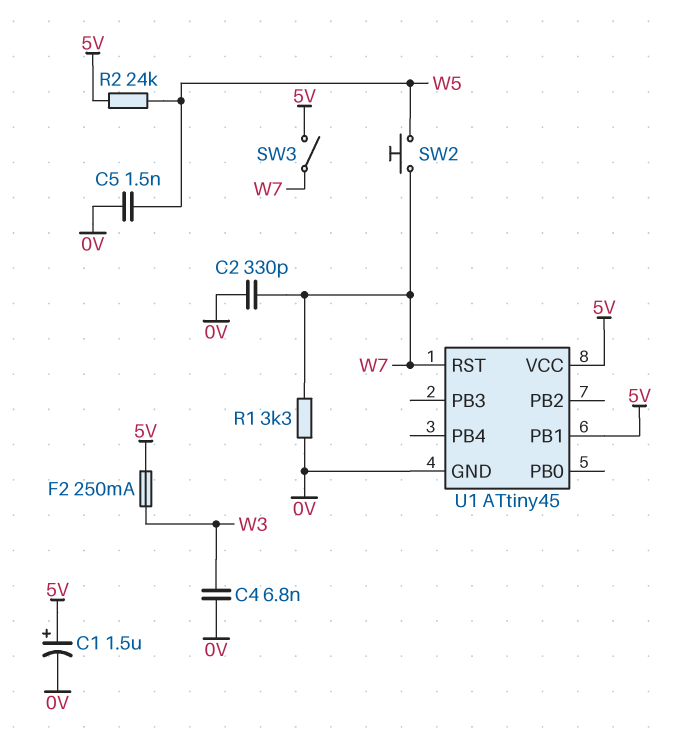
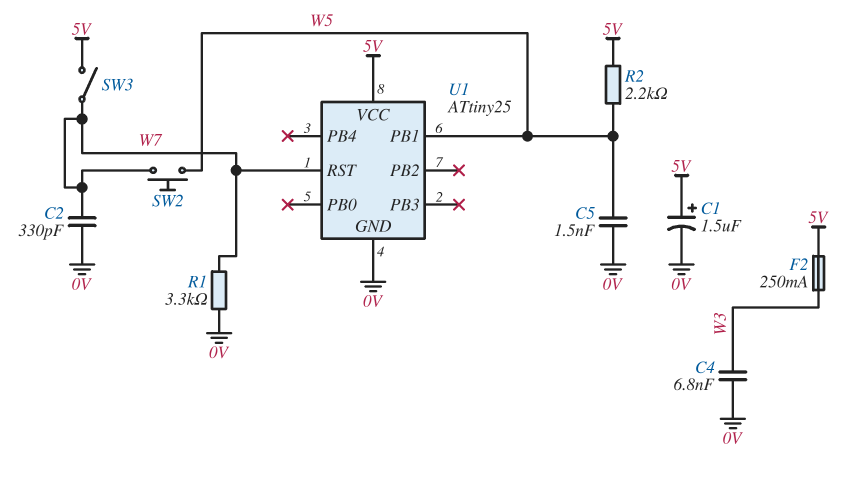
R2: 24k (5V, W5) -> 2.2k (5V, W5)
U1: ATtiny45 -> ATtiny25
U1 pin PB1: 5V -> W5

